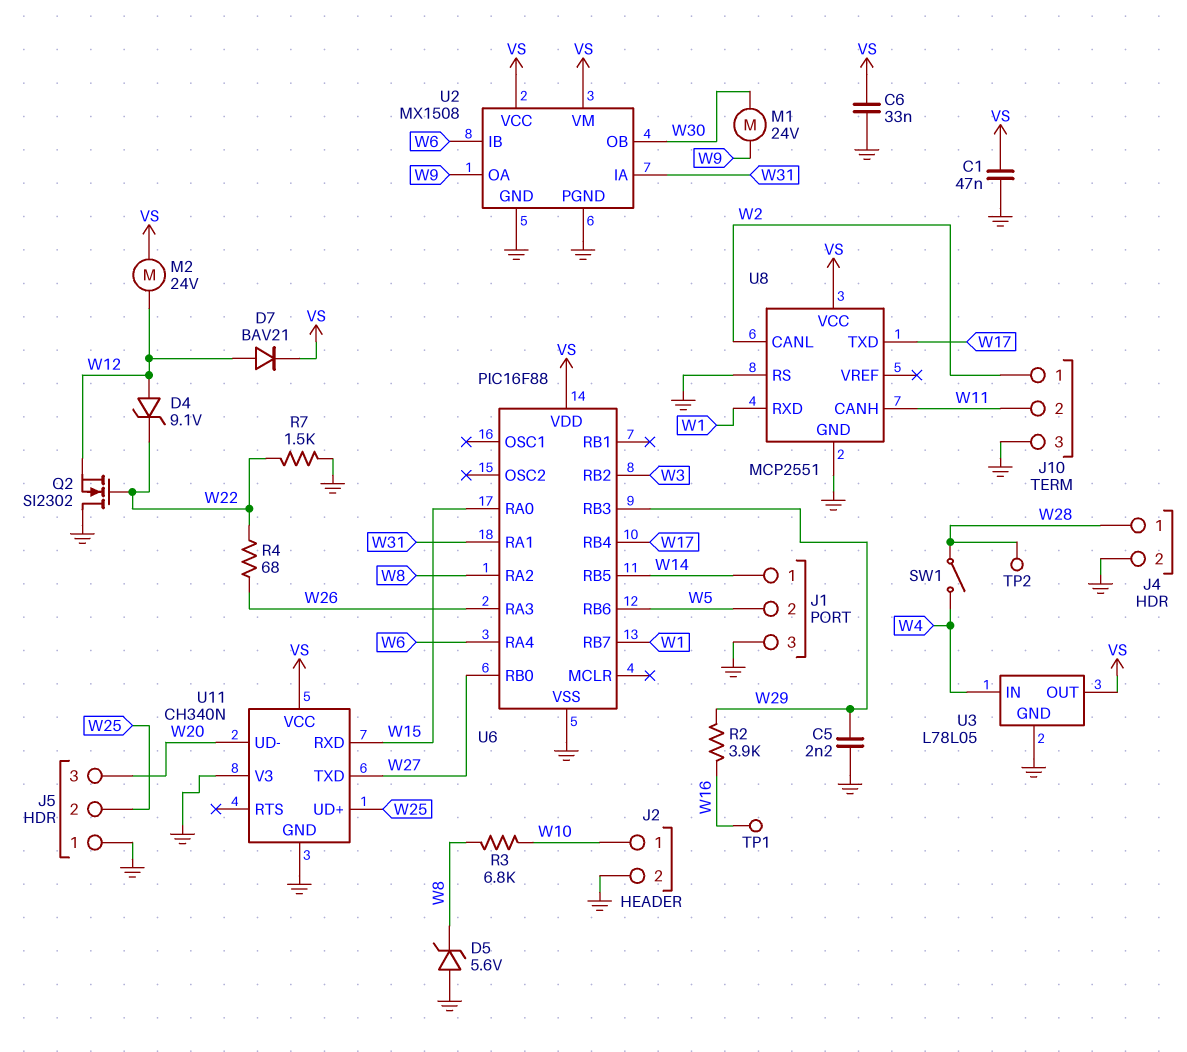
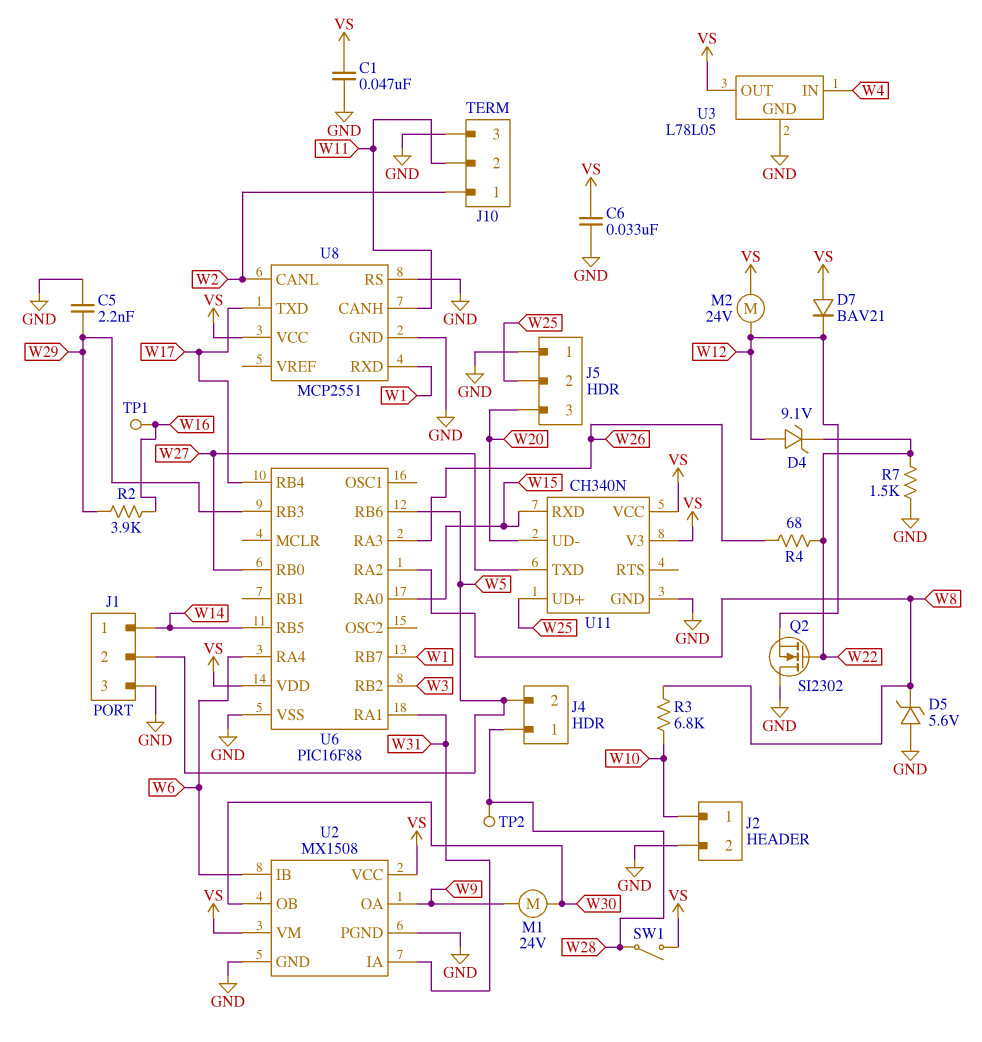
D7: diode BAV21 (A W12, K VS) -> diode BAV21 (A VS, K W12)
J4 pin 2: GND -> W5
SW1: switch (W4, W28) -> switch (VS, W28)
U11 pin V3: GND -> VS

